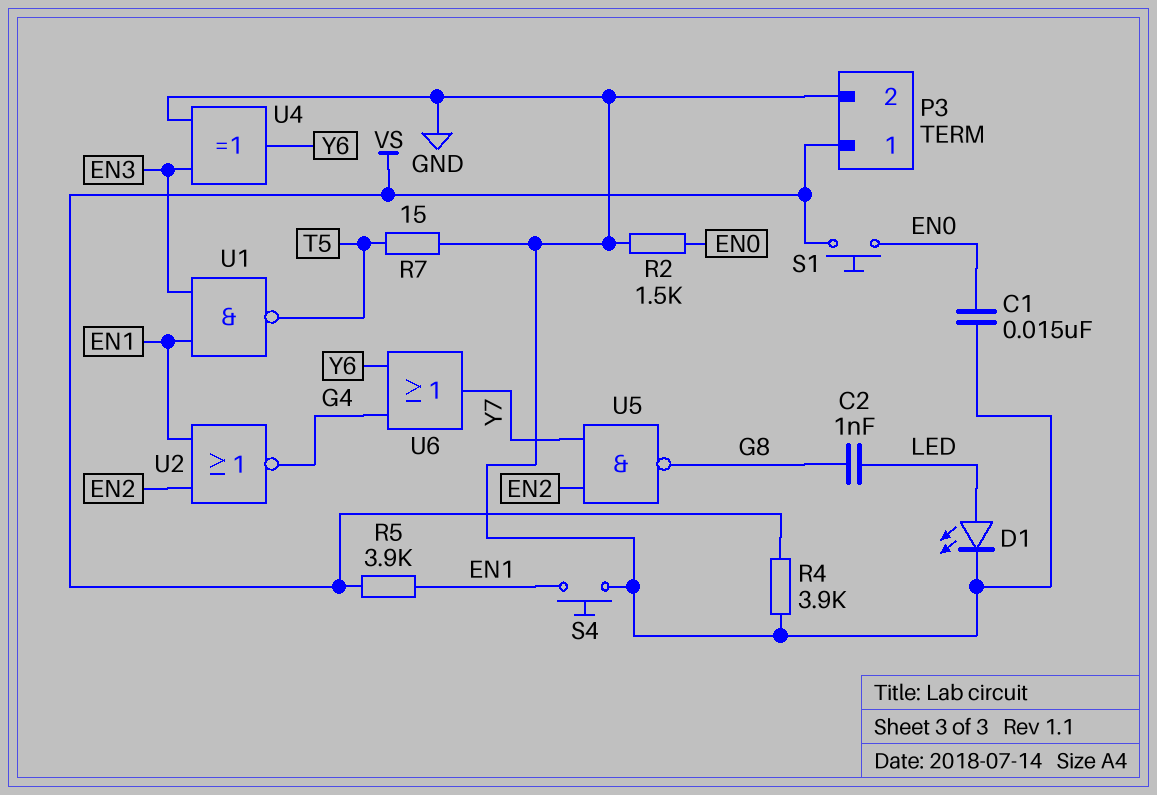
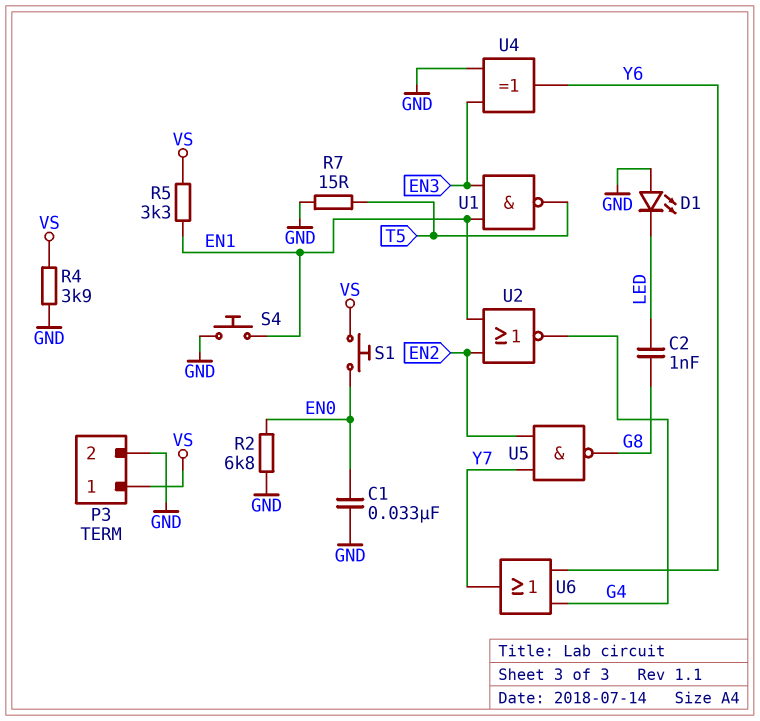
C1: 15nF (EN0, GND) -> 33nF (EN0, GND)
D1: LED (A LED, K GND) -> LED (A GND, K LED)
R2: 1.5k (EN0, GND) -> 6.8k (EN0, GND)
R5: 3.9k (EN1, VS) -> 3.3k (EN1, VS)

